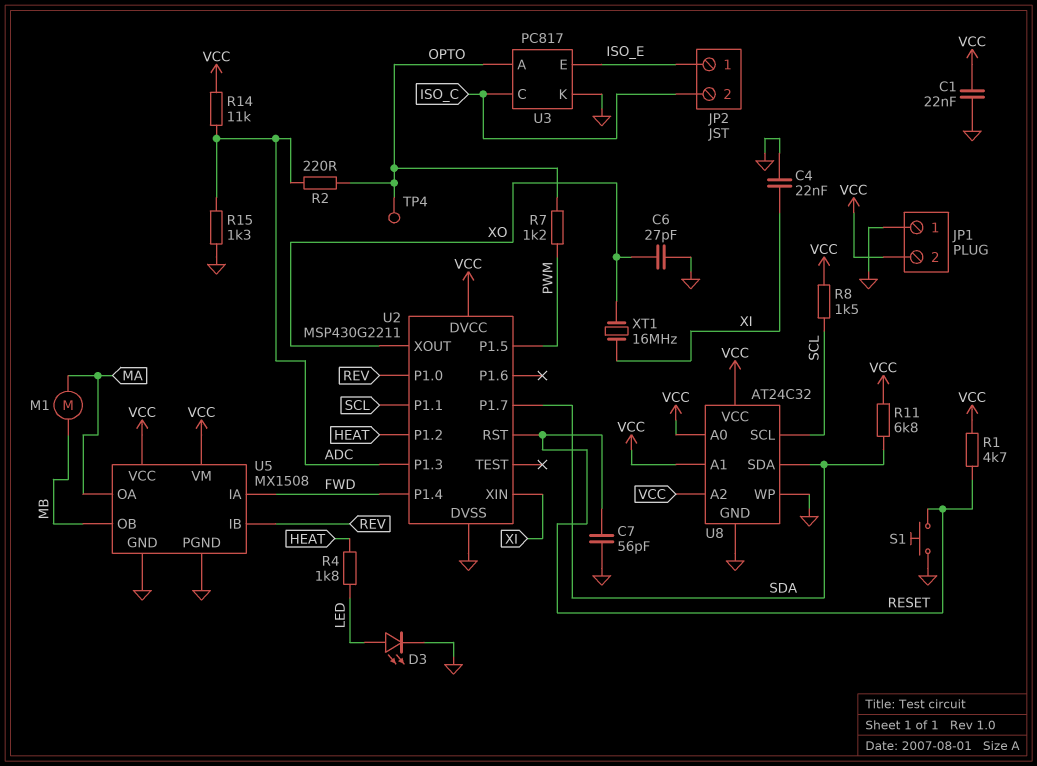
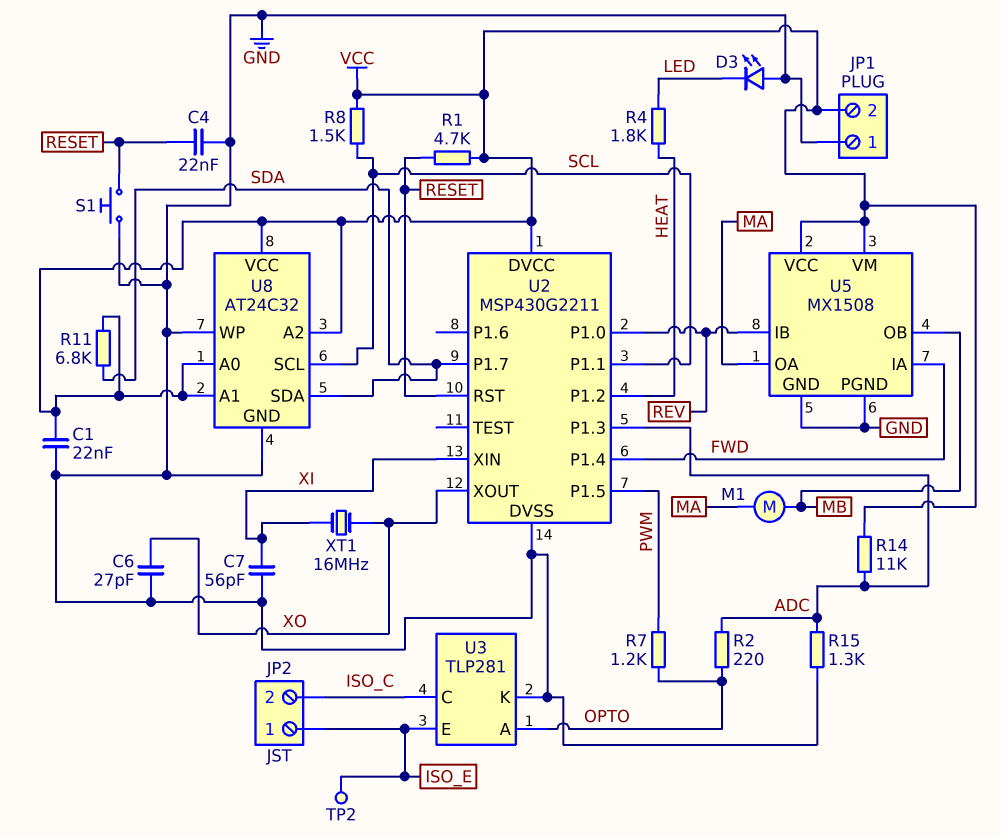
C4: 22nF (GND, XI) -> 22nF (GND, RESET)
C7: 56pF (GND, RESET) -> 56pF (GND, XI)
D3: LED (A LED, K GND) -> LED (A GND, K LED)
TP2: none -> test point (ISO_E)
TP4: test point (OPTO) -> none
U3: PC817 -> TLP281

